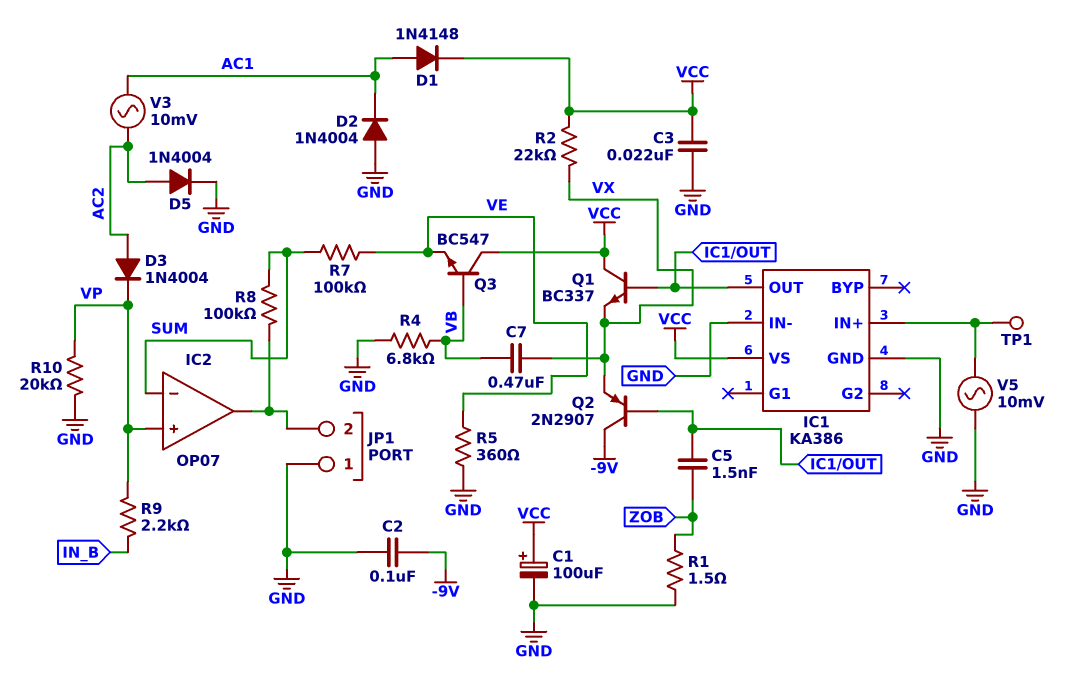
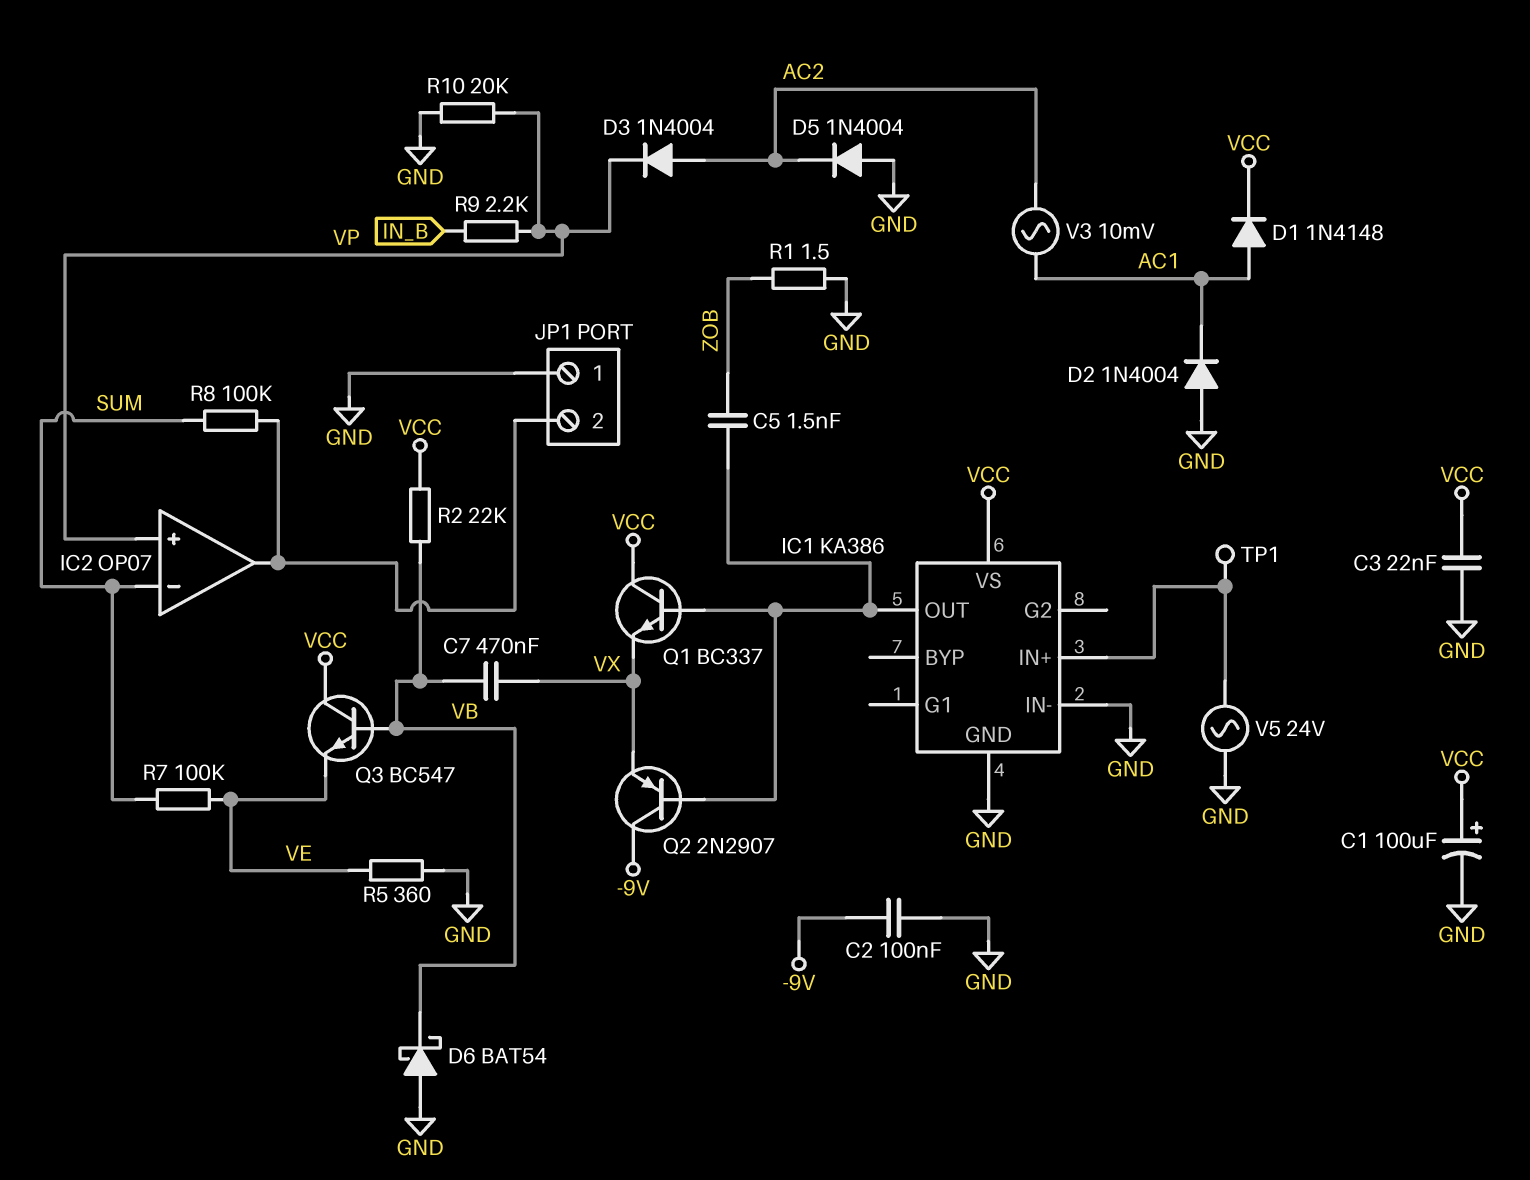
D5: diode 1N4004 (A AC2, K GND) -> diode 1N4004 (A GND, K AC2)
D6: none -> schottky BAT54 (A GND, K VB)
R2: 22k (VCC, VX) -> 22k (VB, VCC)
R4: 6.8k (GND, VB) -> none
V5: AC 10mV (GND, IC1/IN+) -> AC 24V (GND, IC1/IN+)

